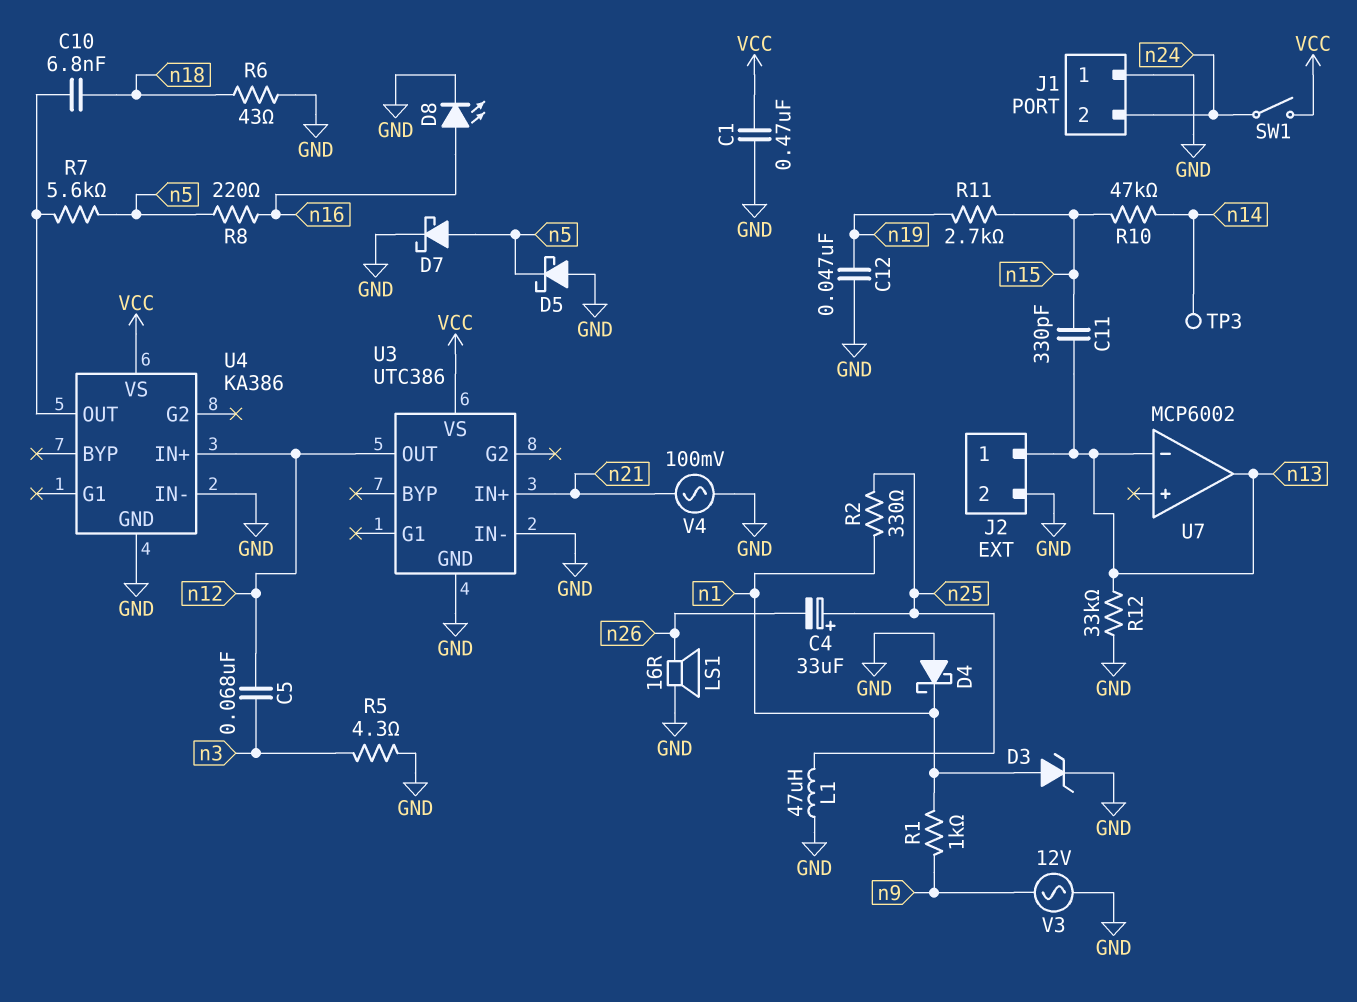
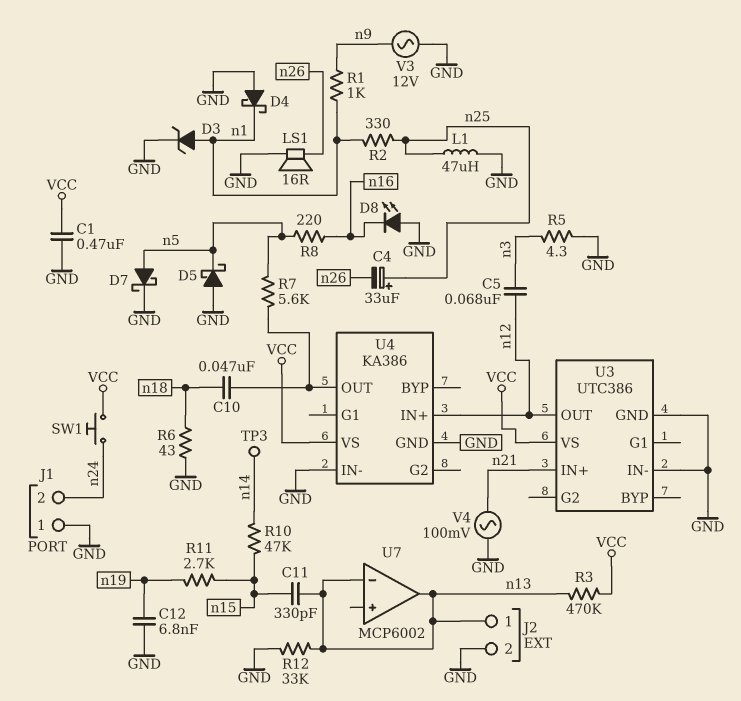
C10: 6.8nF (U4/OUT, n18) -> 47nF (U4/OUT, n18)
C12: 47nF (GND, n19) -> 6.8nF (GND, n19)
D8: LED (A n16, K GND) -> LED (A GND, K n16)
R3: none -> 470k (VCC, n13)
SW1: switch (VCC, n24) -> button (VCC, n24)

